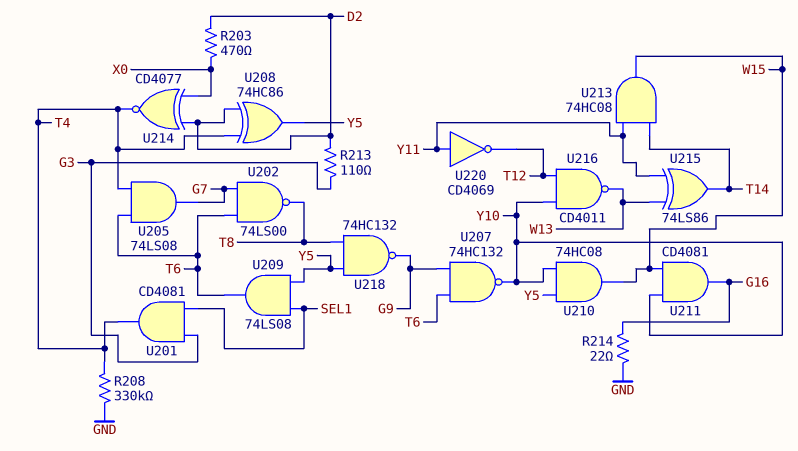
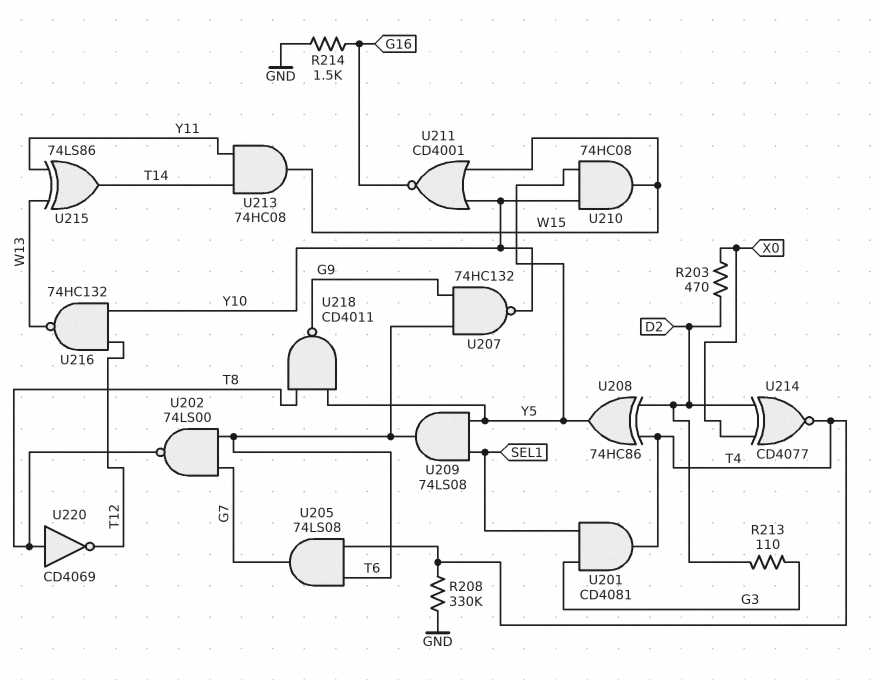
R214: 22 (G16, GND) -> 1.5k (G16, GND)
U211: AND CD4081 (in W15, in Y10, out G16) -> NOR CD4001 (in W15, in Y10, out G16)
U216: NAND CD4011 (in T12, in Y10, out W13) -> NAND 74HC132 (in T12, in Y10, out W13)
U218: NAND 74HC132 (in T8, in Y5, out G9) -> NAND CD4011 (in T8, in Y5, out G9)
U220: NOT CD4069 (in Y11, out T12) -> NOT CD4069 (in T8, out T12)

